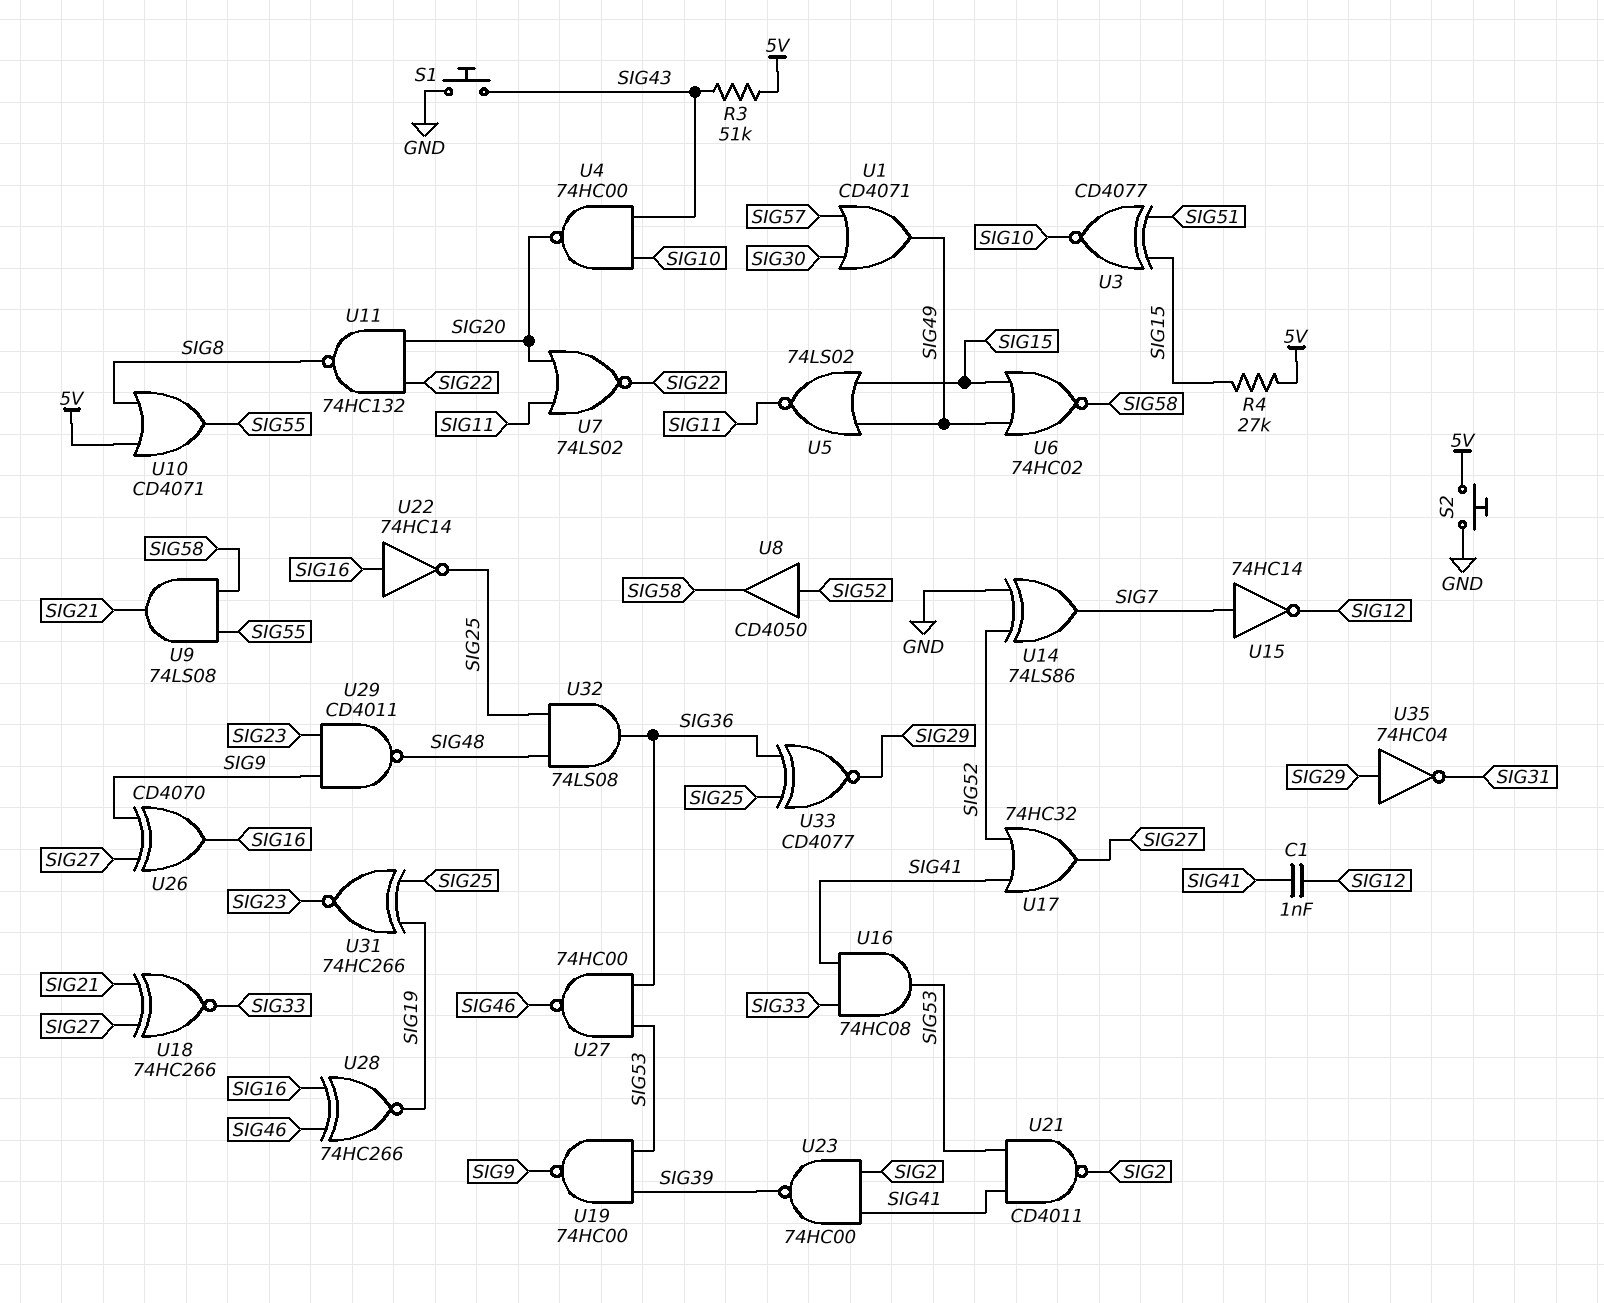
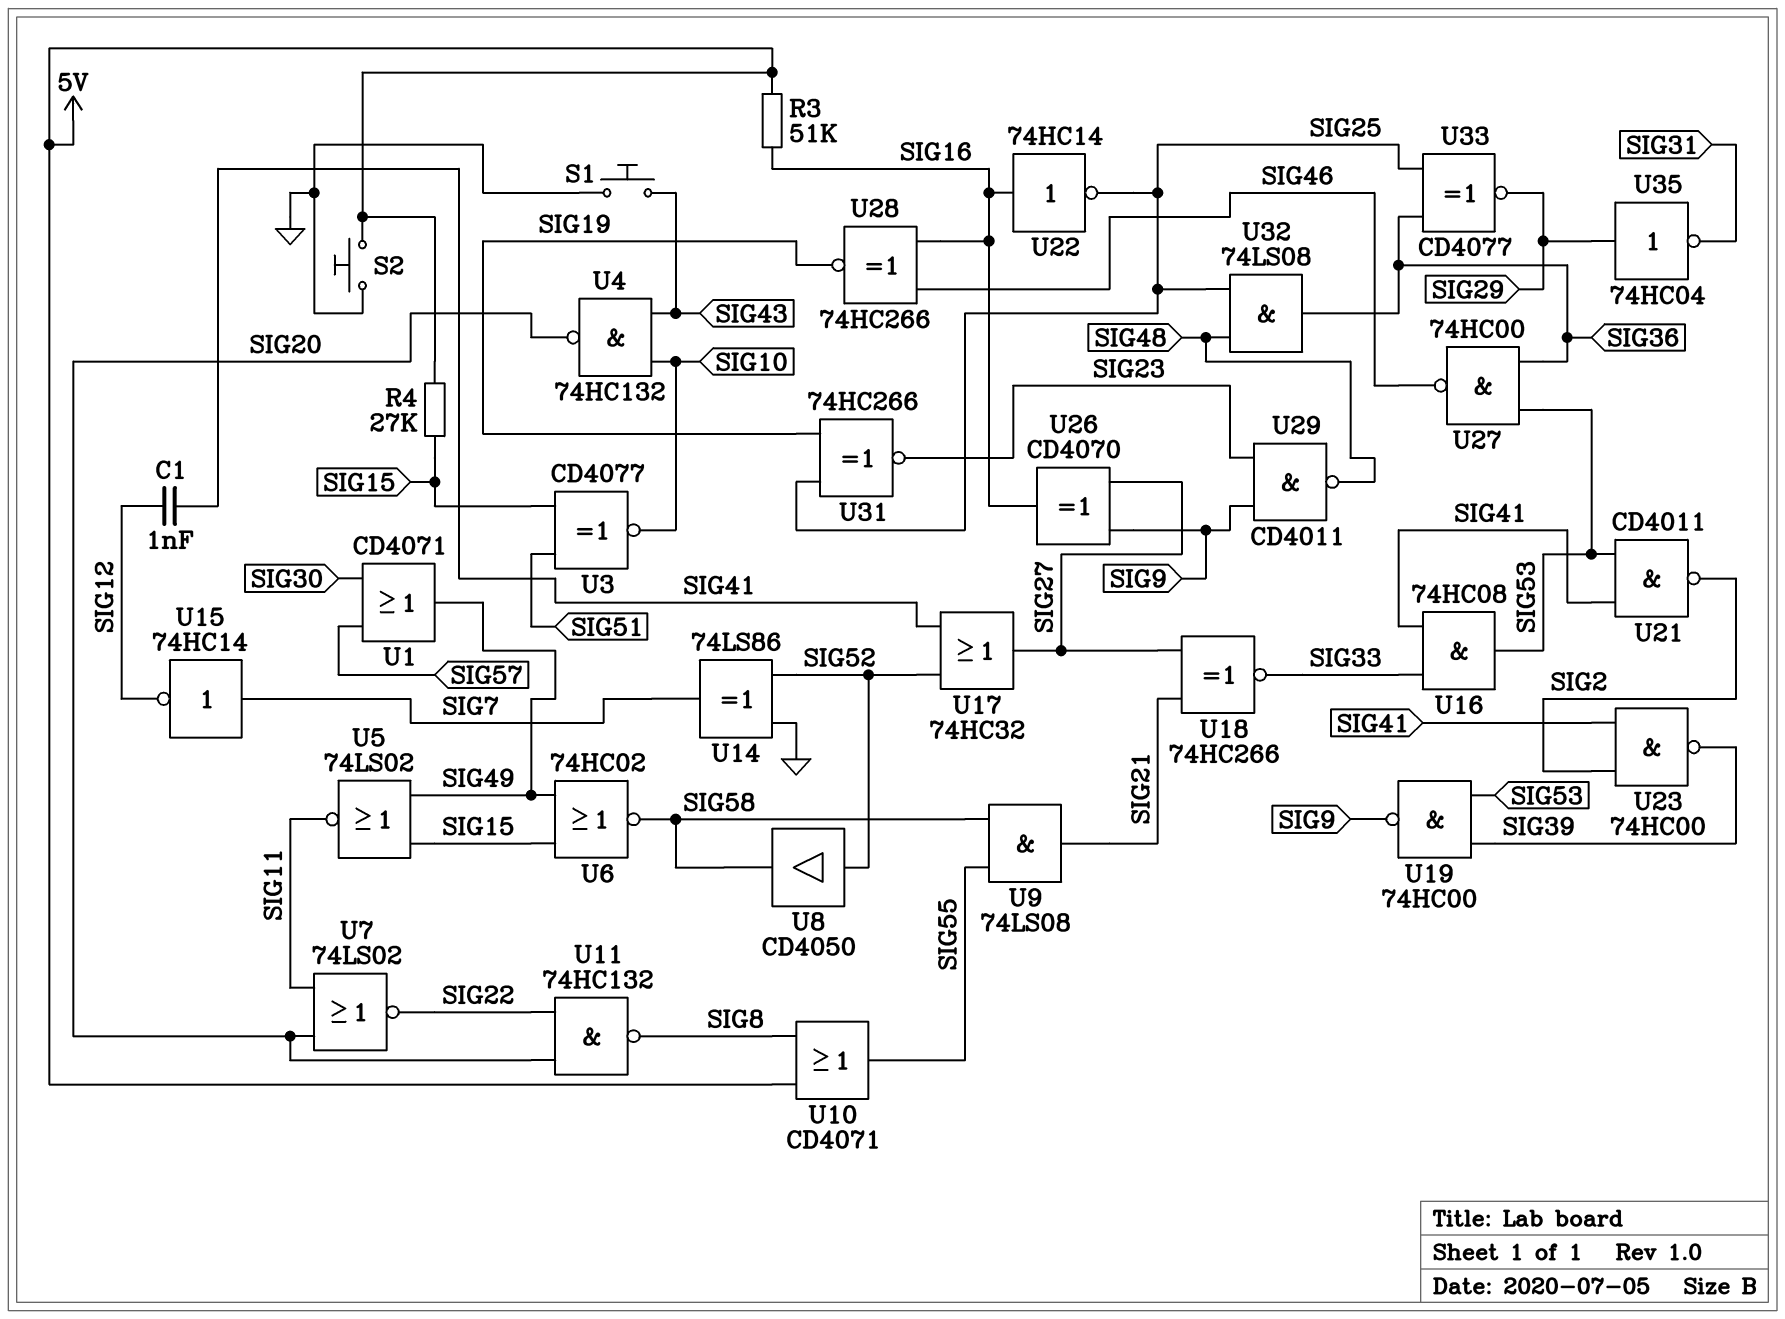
R3: 51k (5V, SIG43) -> 51k (5V, SIG16)
U4: NAND 74HC00 (in SIG10, in SIG43, out SIG20) -> NAND 74HC132 (in SIG10, in SIG43, out SIG20)

